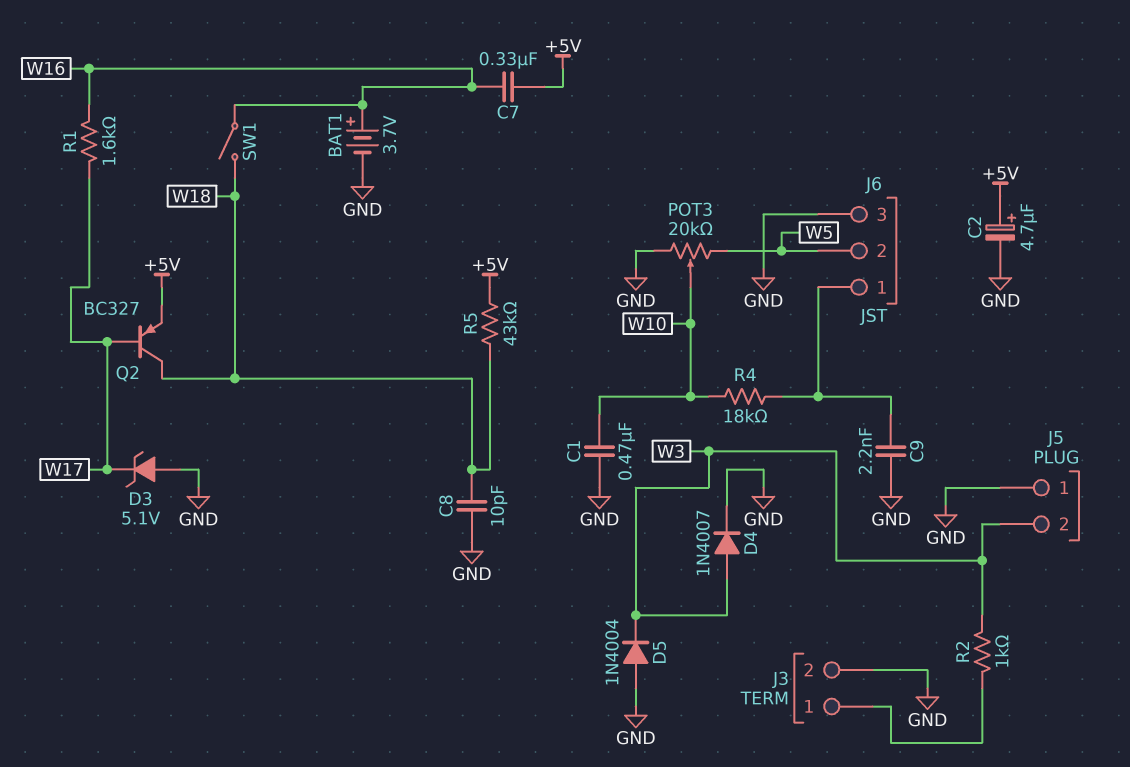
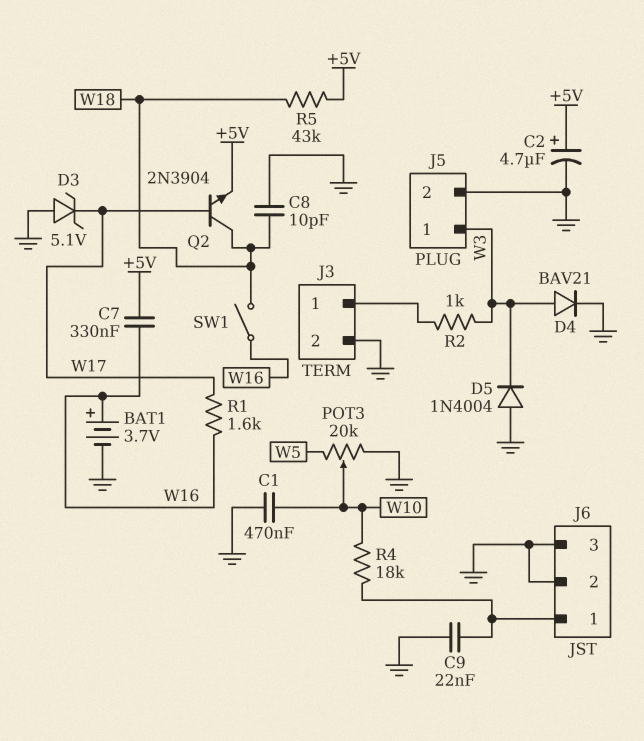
C9: 2.2nF (GND, J6/1) -> 22nF (GND, J6/1)
D4: diode 1N4007 (A W3, K GND) -> diode BAV21 (A W3, K GND)
J5 pin 1: GND -> W3
J5 pin 2: W3 -> GND
J6 pin 2: W5 -> GND
Q2: PNP BC327 (B W17, C W18, E +5V) -> NPN 2N3904 (B W17, C W18, E +5V)

